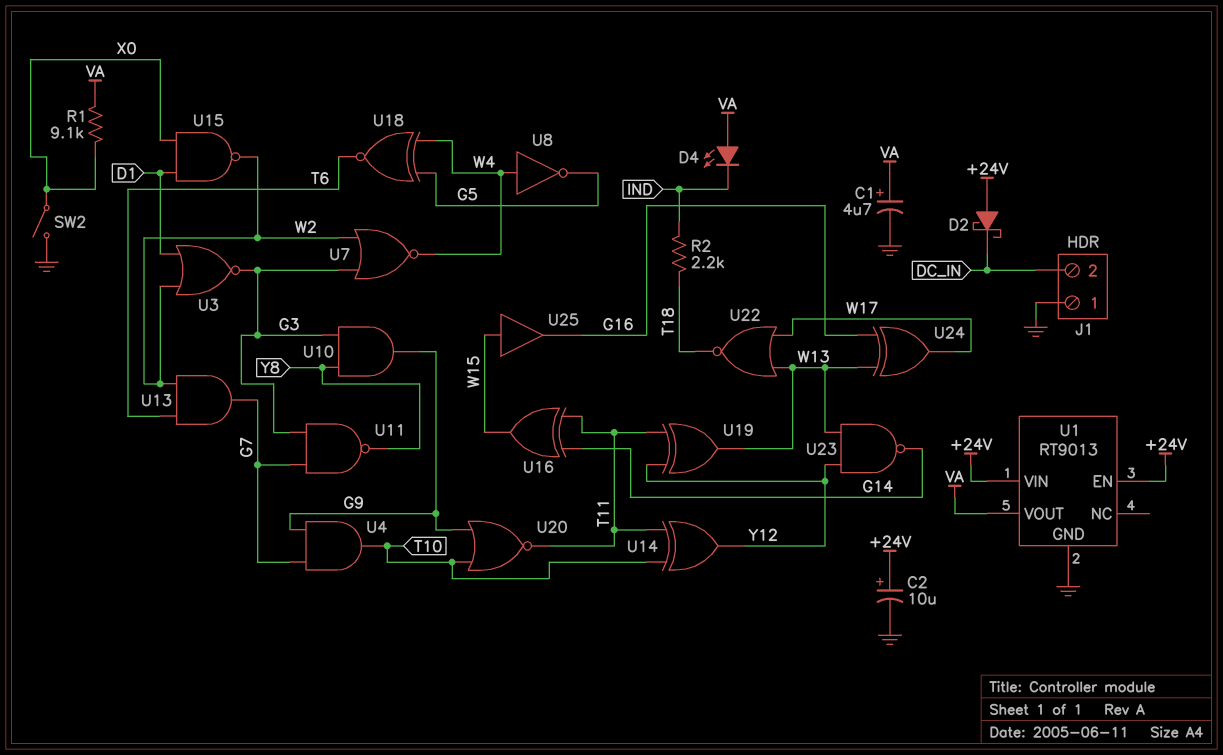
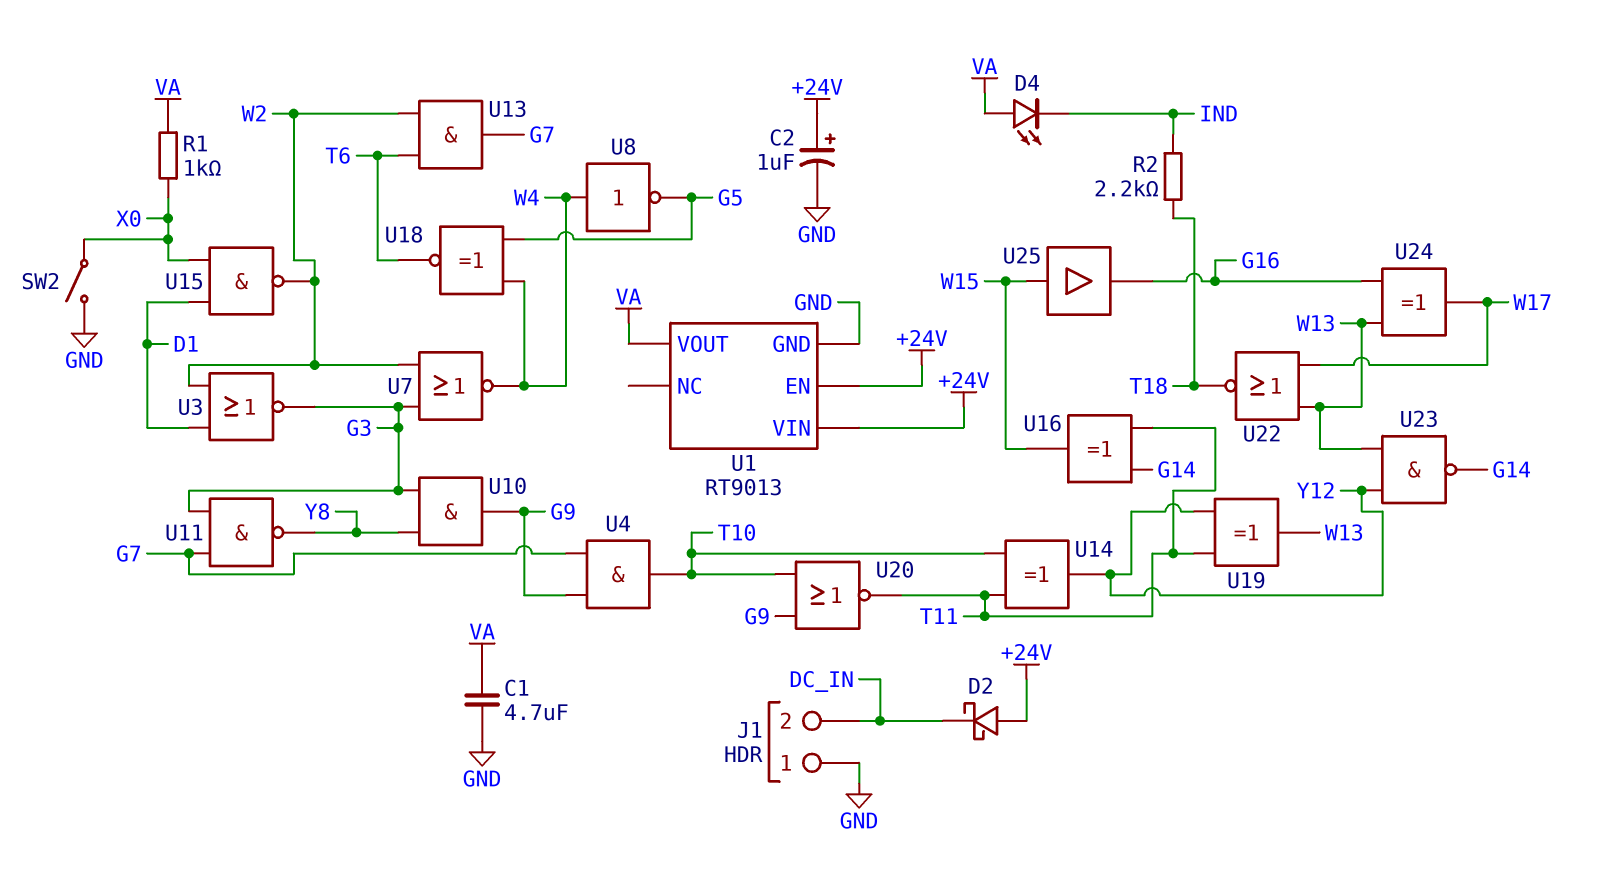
C1: 4.7uF (plus VA, minus GND) -> 4.7uF (GND, VA)
C2: 10uF (plus +24V, minus GND) -> 1uF (plus +24V, minus GND)
R1: 9.1k (VA, X0) -> 1k (VA, X0)

